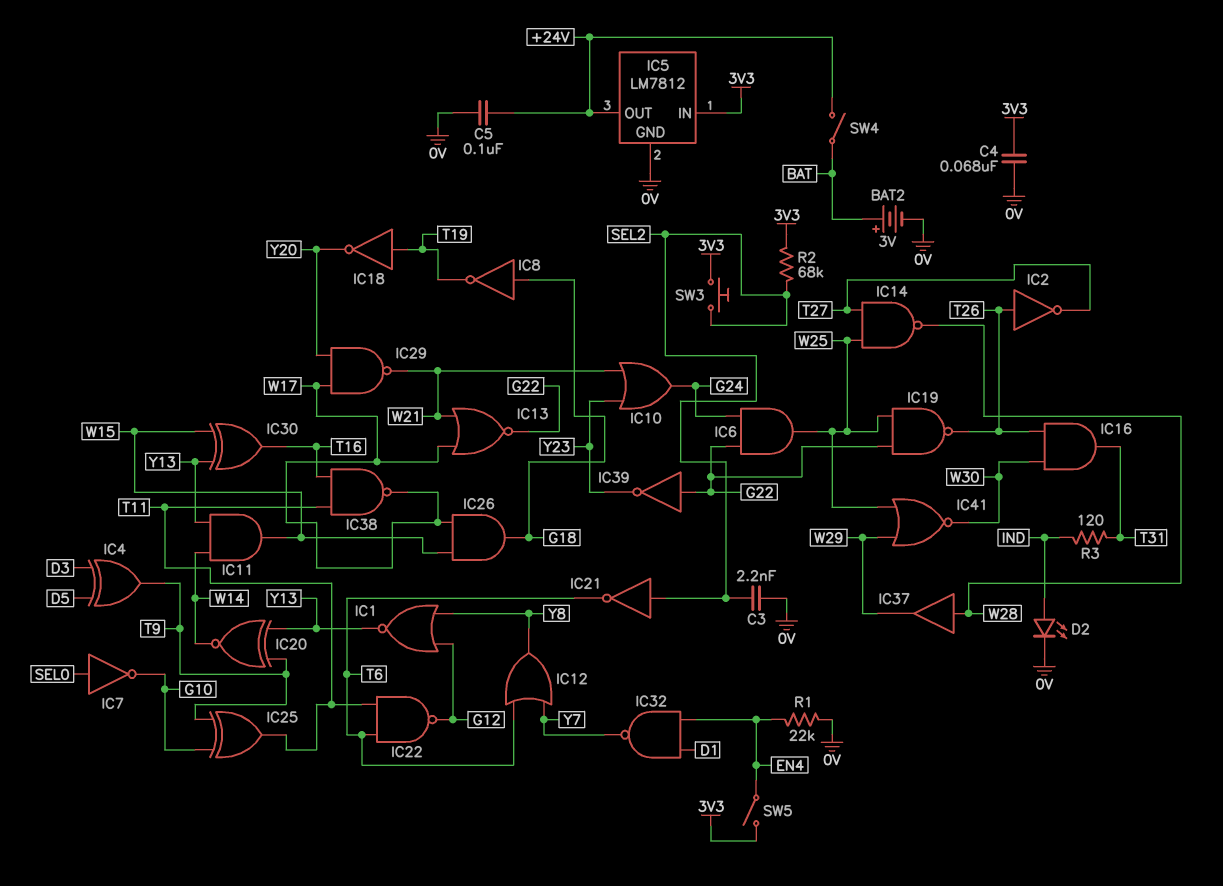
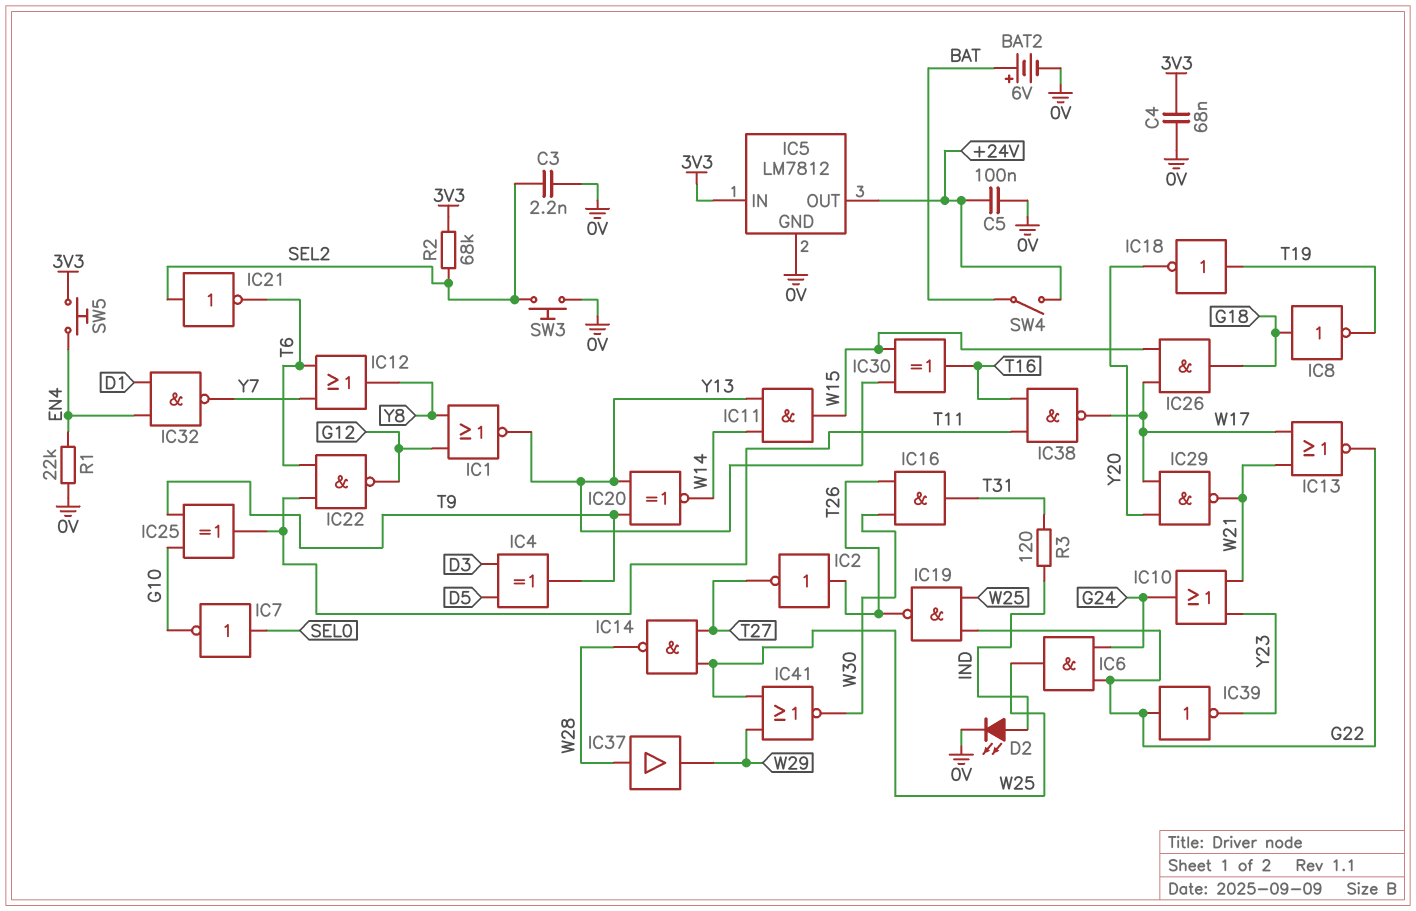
BAT2: 3V (plus BAT, minus 0V) -> 6V (plus BAT, minus 0V)
SW3: button (3V3, SEL2) -> button (0V, SEL2)
SW5: switch (3V3, EN4) -> button (3V3, EN4)

